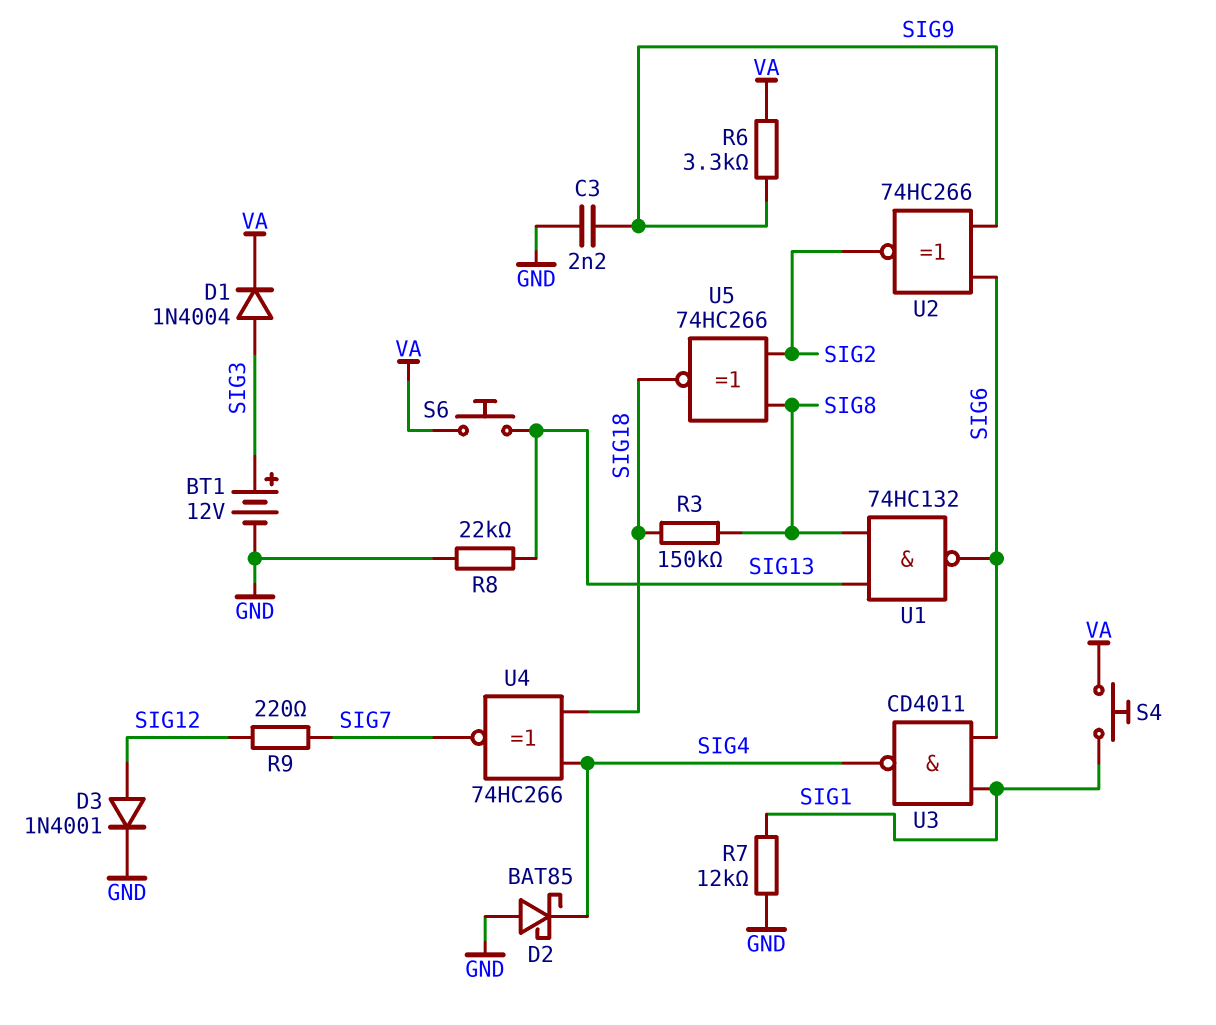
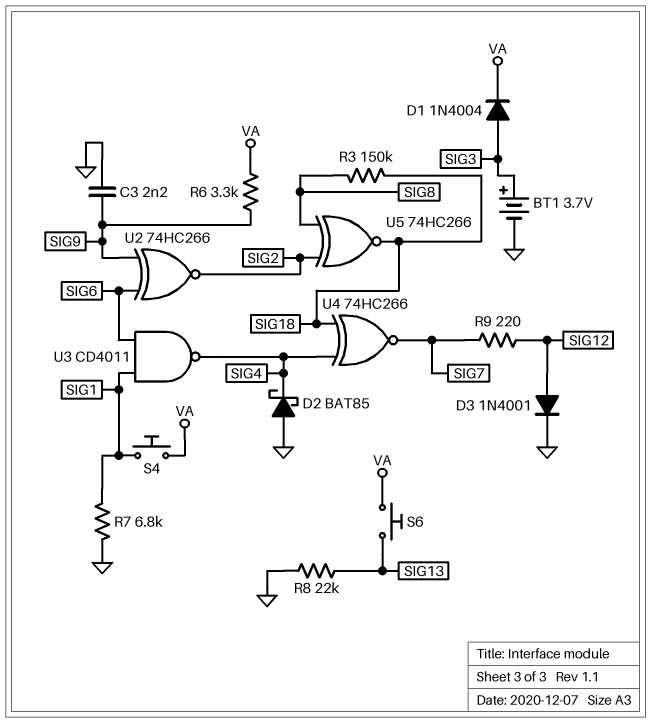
BT1: 12V (plus SIG3, minus GND) -> 3.7V (plus SIG3, minus GND)
R7: 12k (GND, SIG1) -> 6.8k (GND, SIG1)
U1: NAND 74HC132 (in SIG8, in SIG13, out SIG6) -> none

